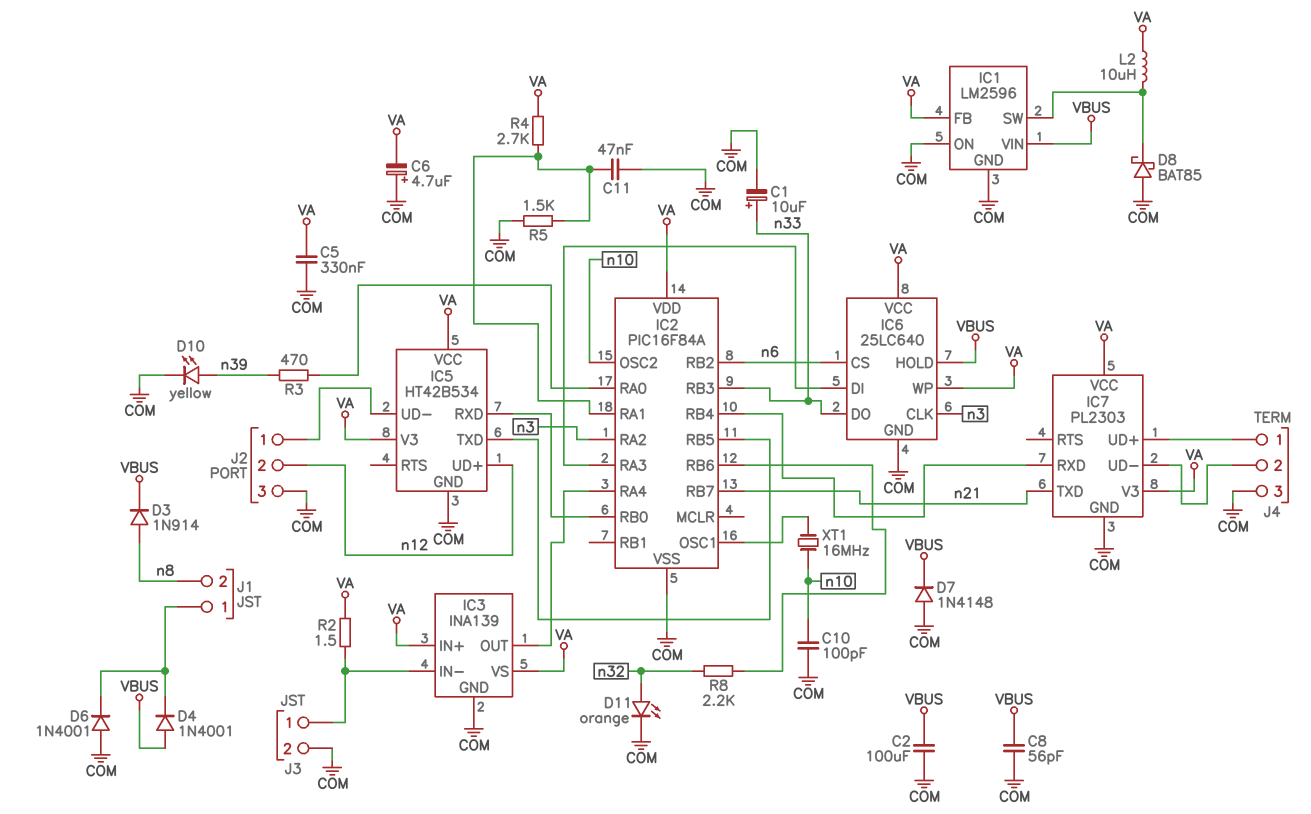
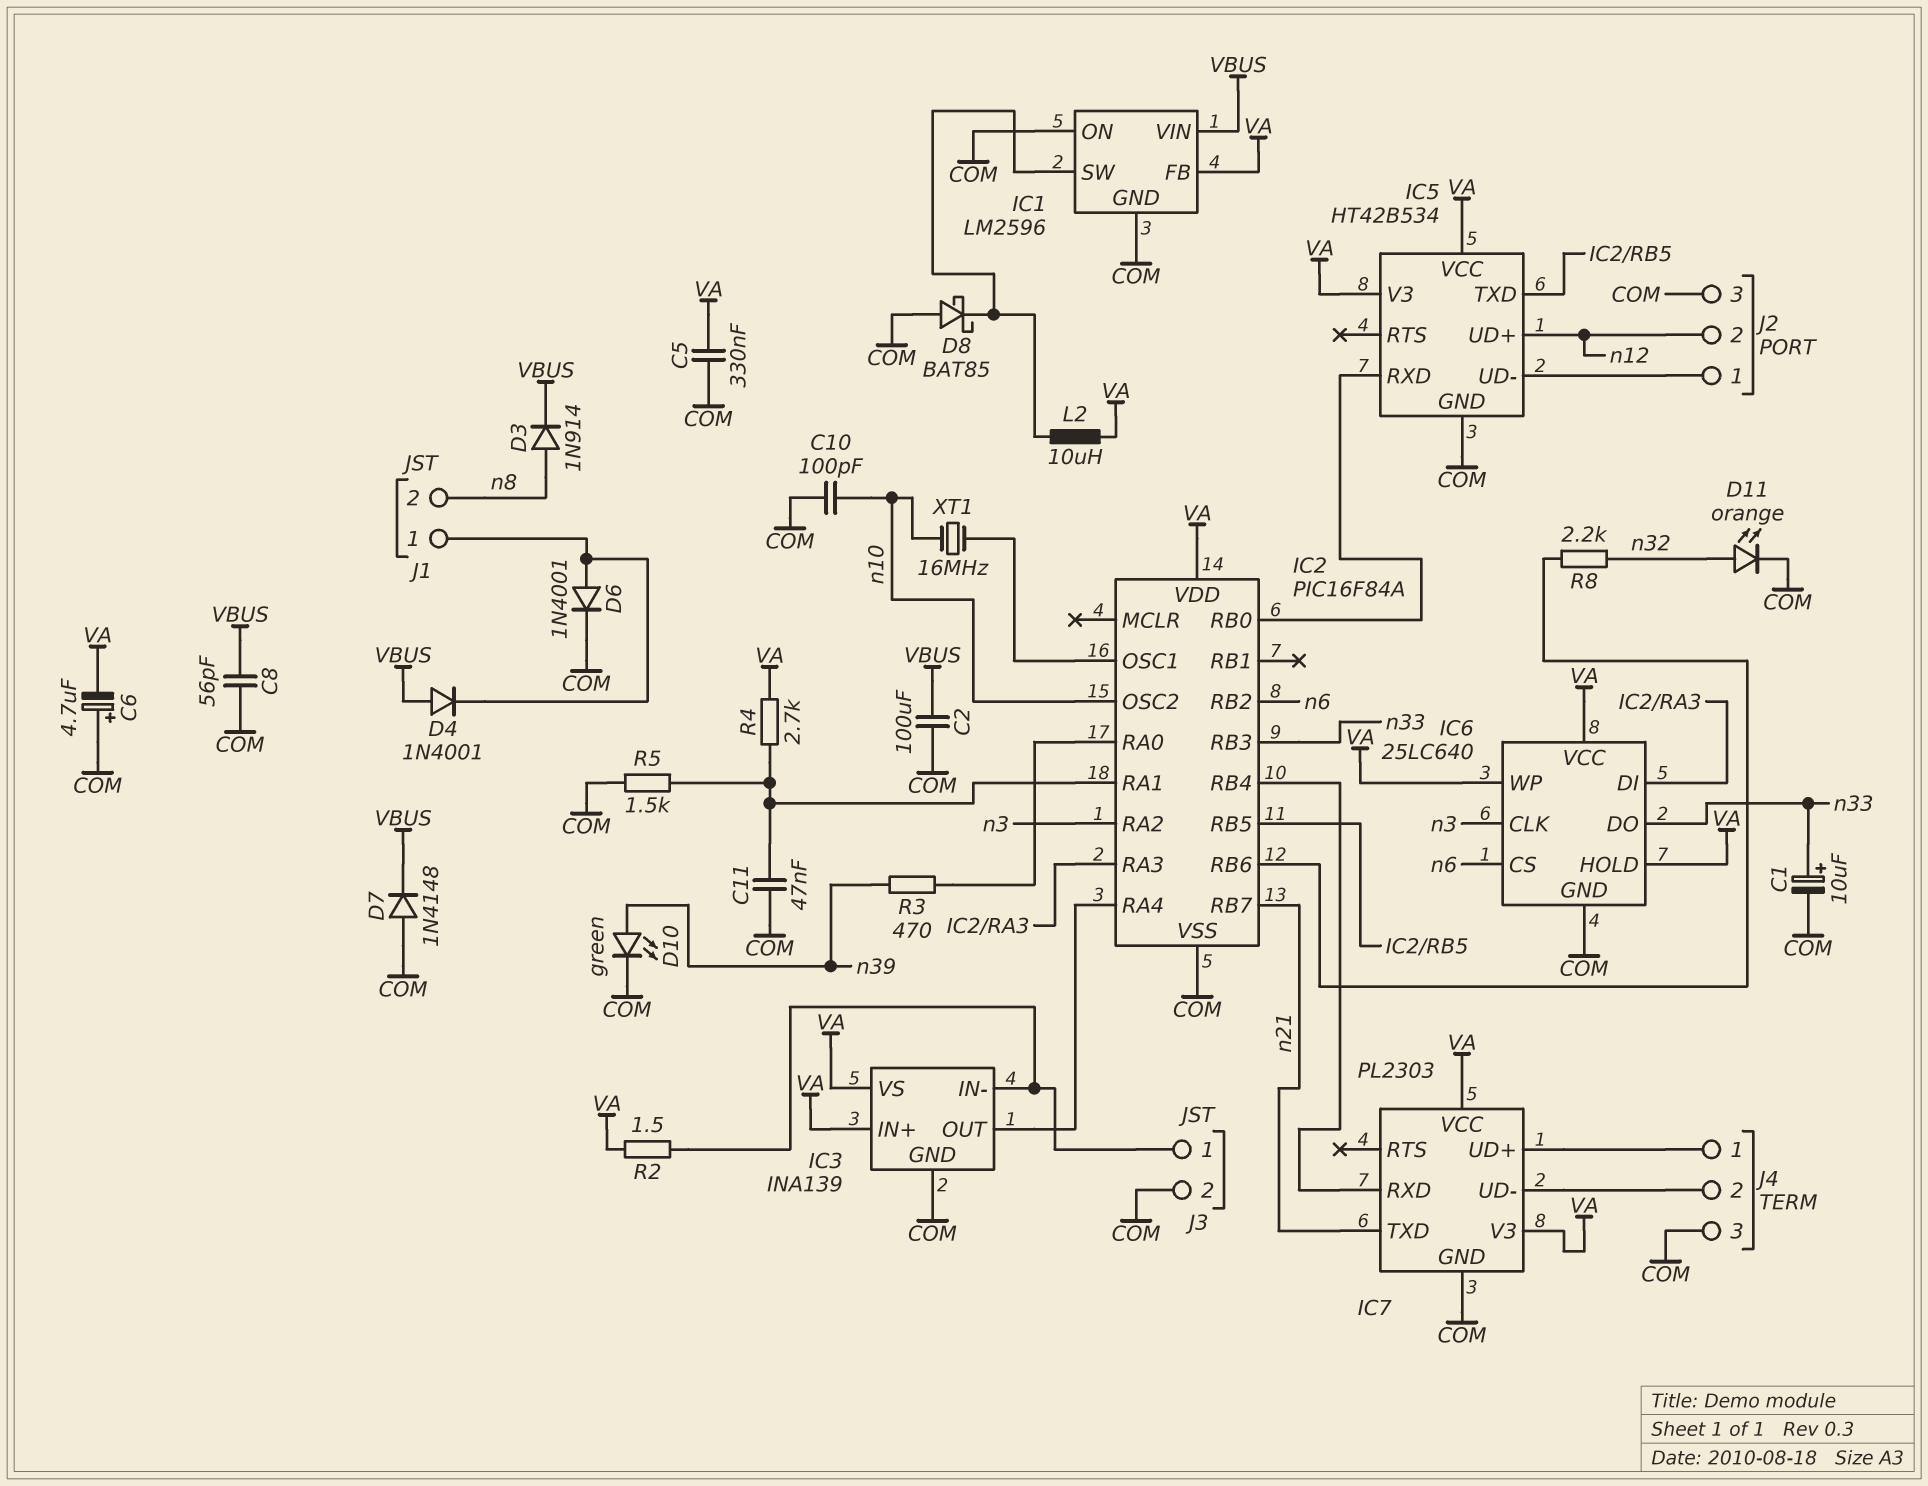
D6: diode 1N4001 (A COM, K J1/1) -> diode 1N4001 (A J1/1, K COM)
D10: LED yellow (A n39, K COM) -> LED green (A n39, K COM)
IC6 pin HOLD: VBUS -> VA

